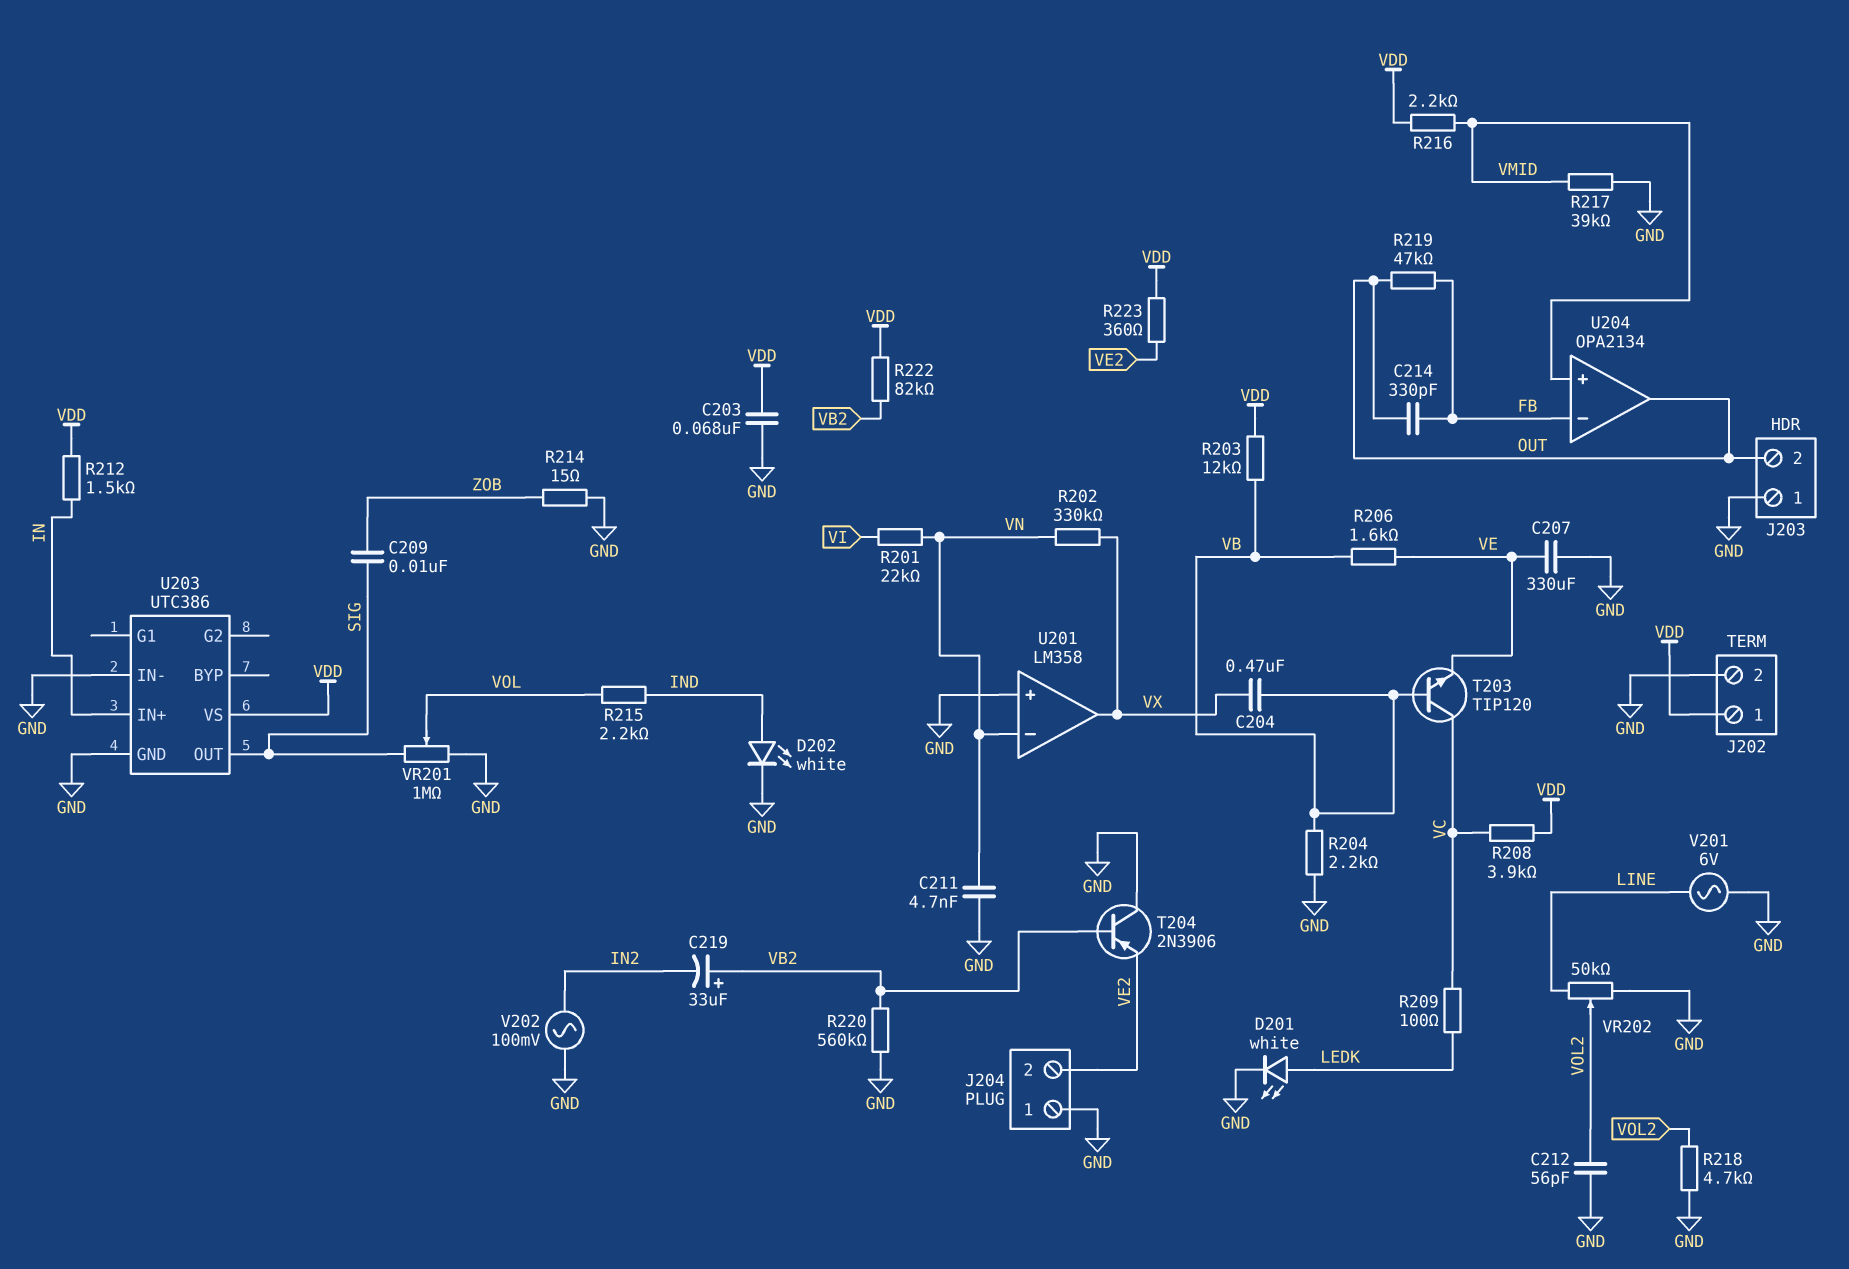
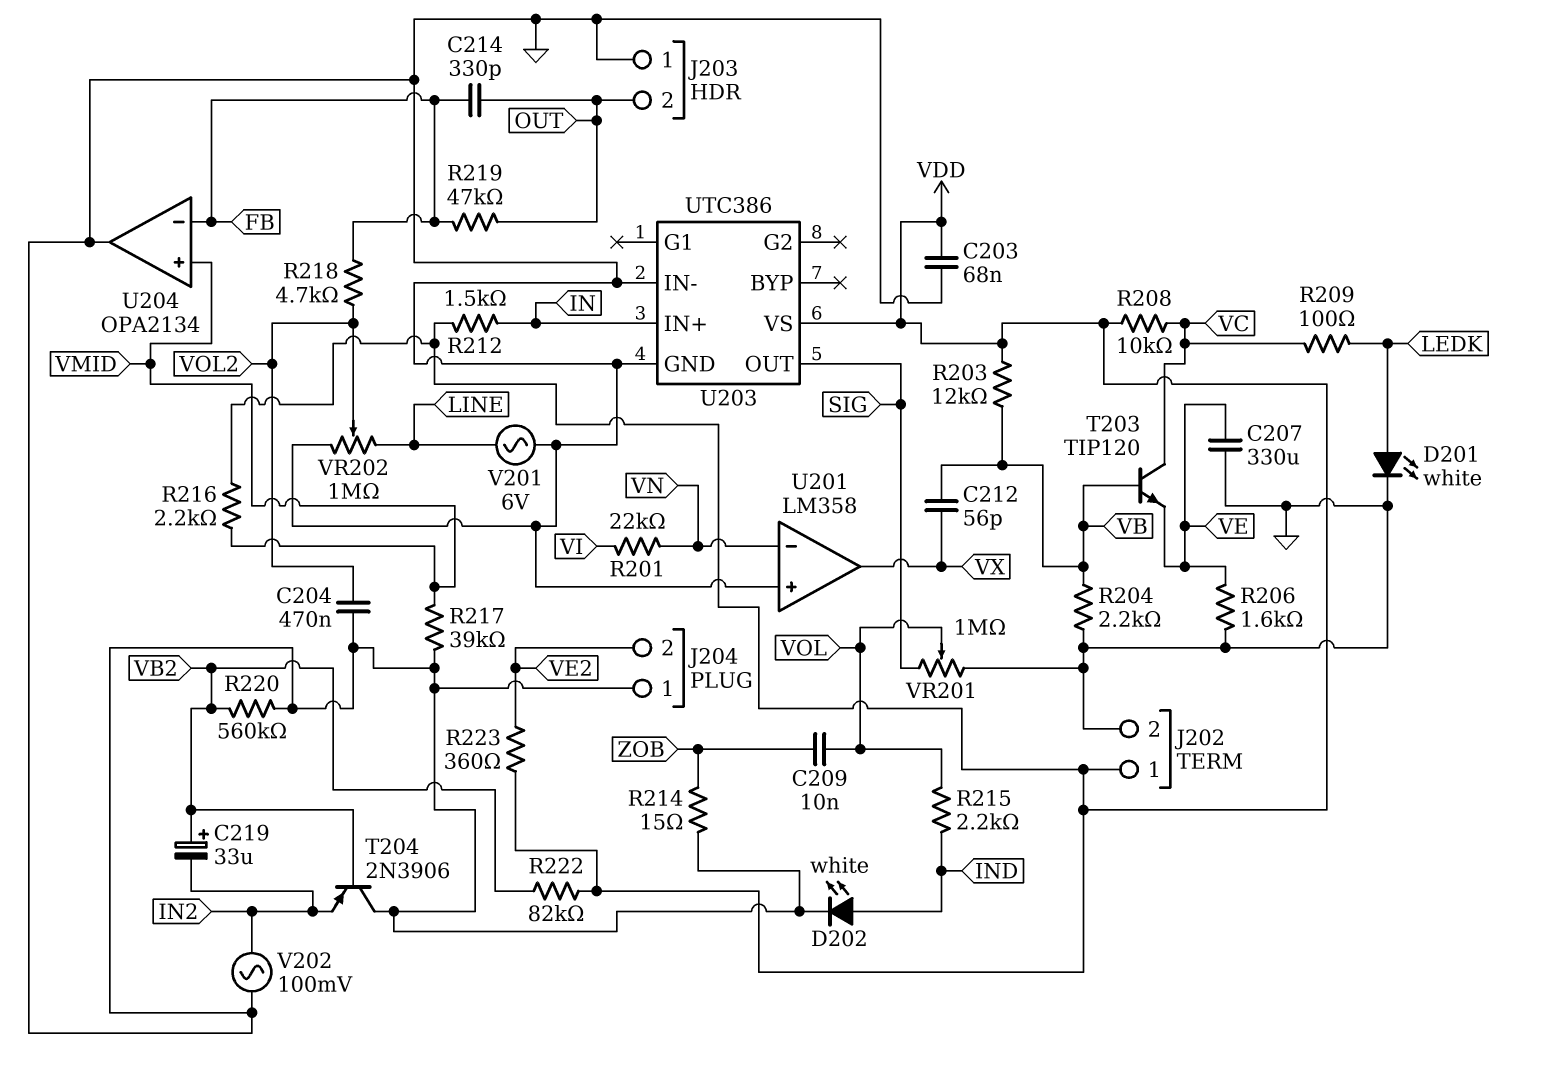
C204: 470nF (VB, VX) -> 470nF (GND, VOL2)
C209: 10nF (SIG, ZOB) -> 10nF (VOL, ZOB)
C211: 4.7nF (GND, VN) -> none
C212: 56pF (GND, VOL2) -> 56pF (VB, VX)
R202: 330k (VN, VX) -> none
R206: 1.6k (VB, VE) -> 1.6k (GND, VE)
R208: 3.9k (VC, VDD) -> 10k (VC, VDD)
R218: 4.7k (GND, VOL2) -> 4.7k (FB, VOL2)
T204: PNP 2N3906 (B VB2, C GND, E VE2) -> PNP 2N3906 (B VB2, C GND, E IN2)
U204 pin out: OUT -> GND
VR202: 50k (GND, LINE, wiper VOL2) -> 1M (GND, LINE, wiper VOL2)

